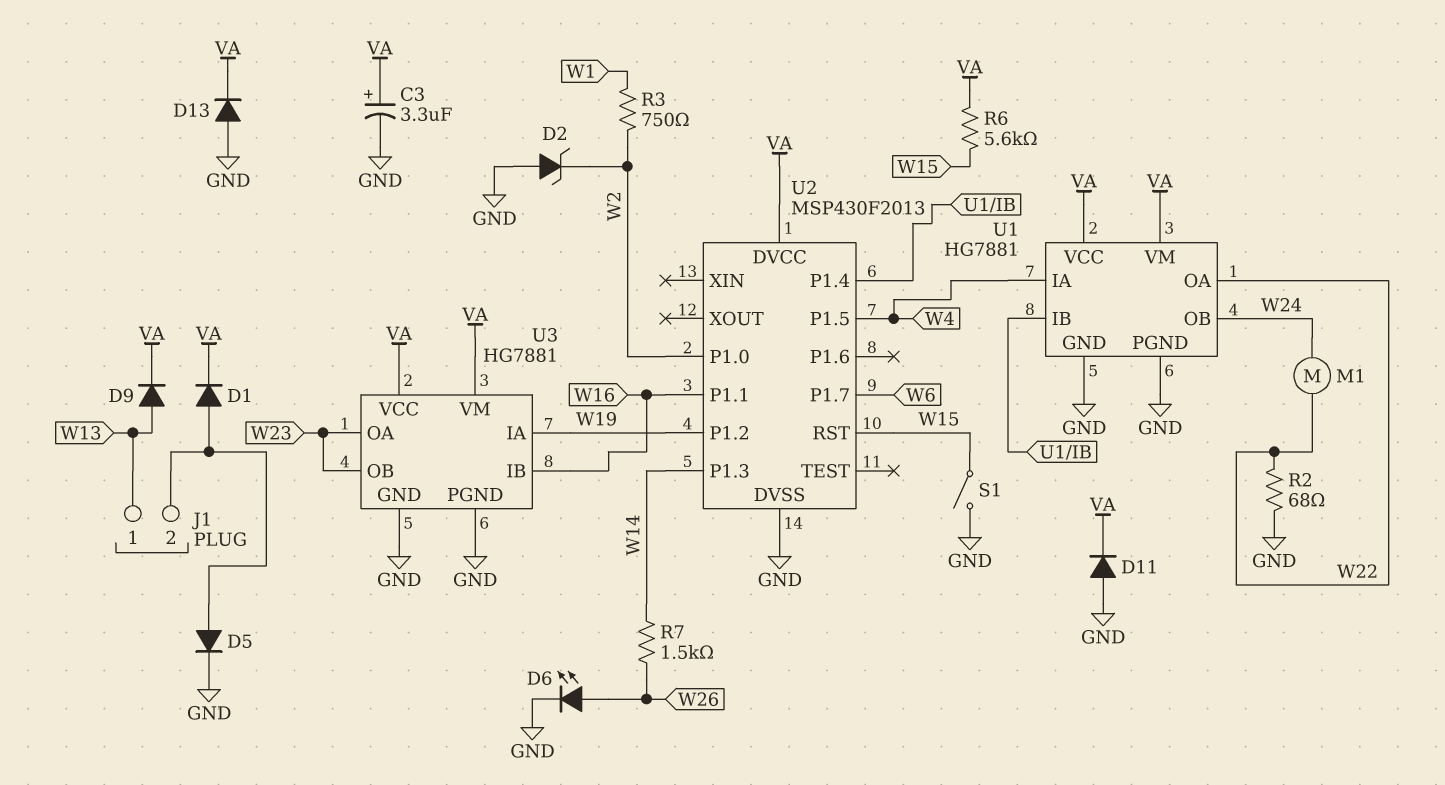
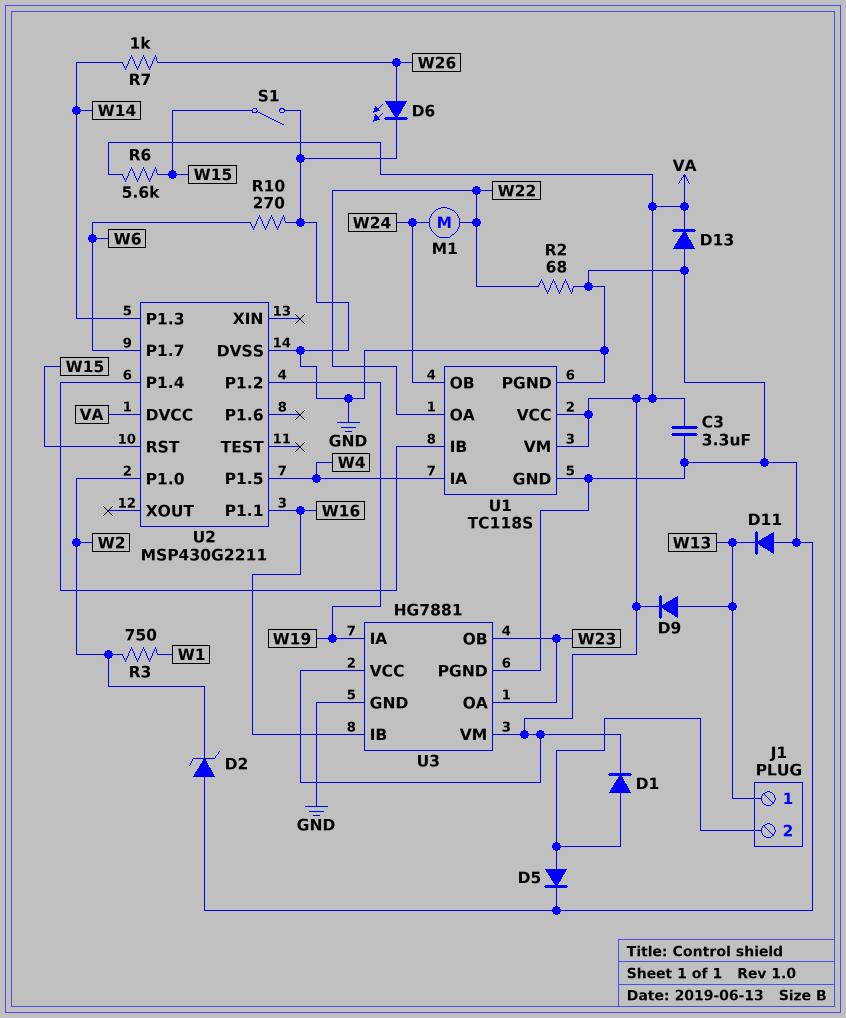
C3: 3.3uF (plus VA, minus GND) -> 3.3uF (GND, VA)
D11: diode (A GND, K VA) -> diode (A GND, K W13)
R7: 1.5k (W14, W26) -> 1k (W14, W26)
R10: none -> 270 (GND, W6)
U1: HG7881 -> TC118S
U2: MSP430F2013 -> MSP430G2211

